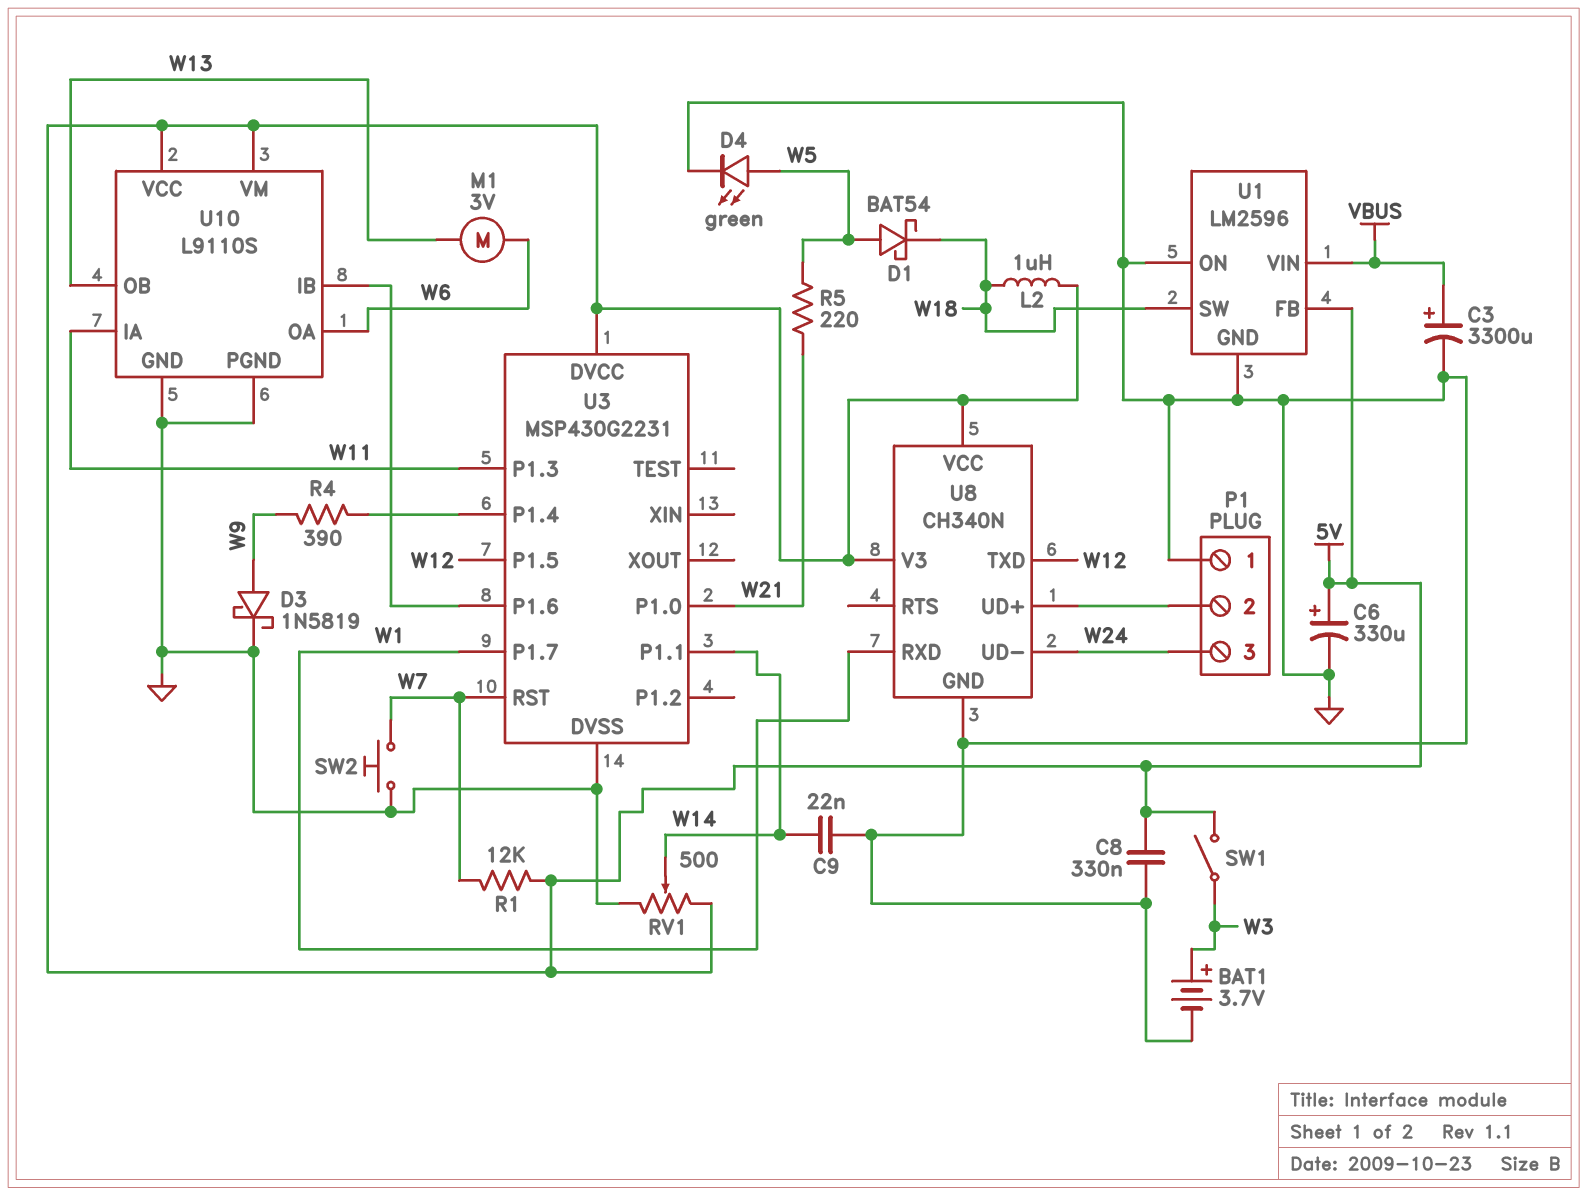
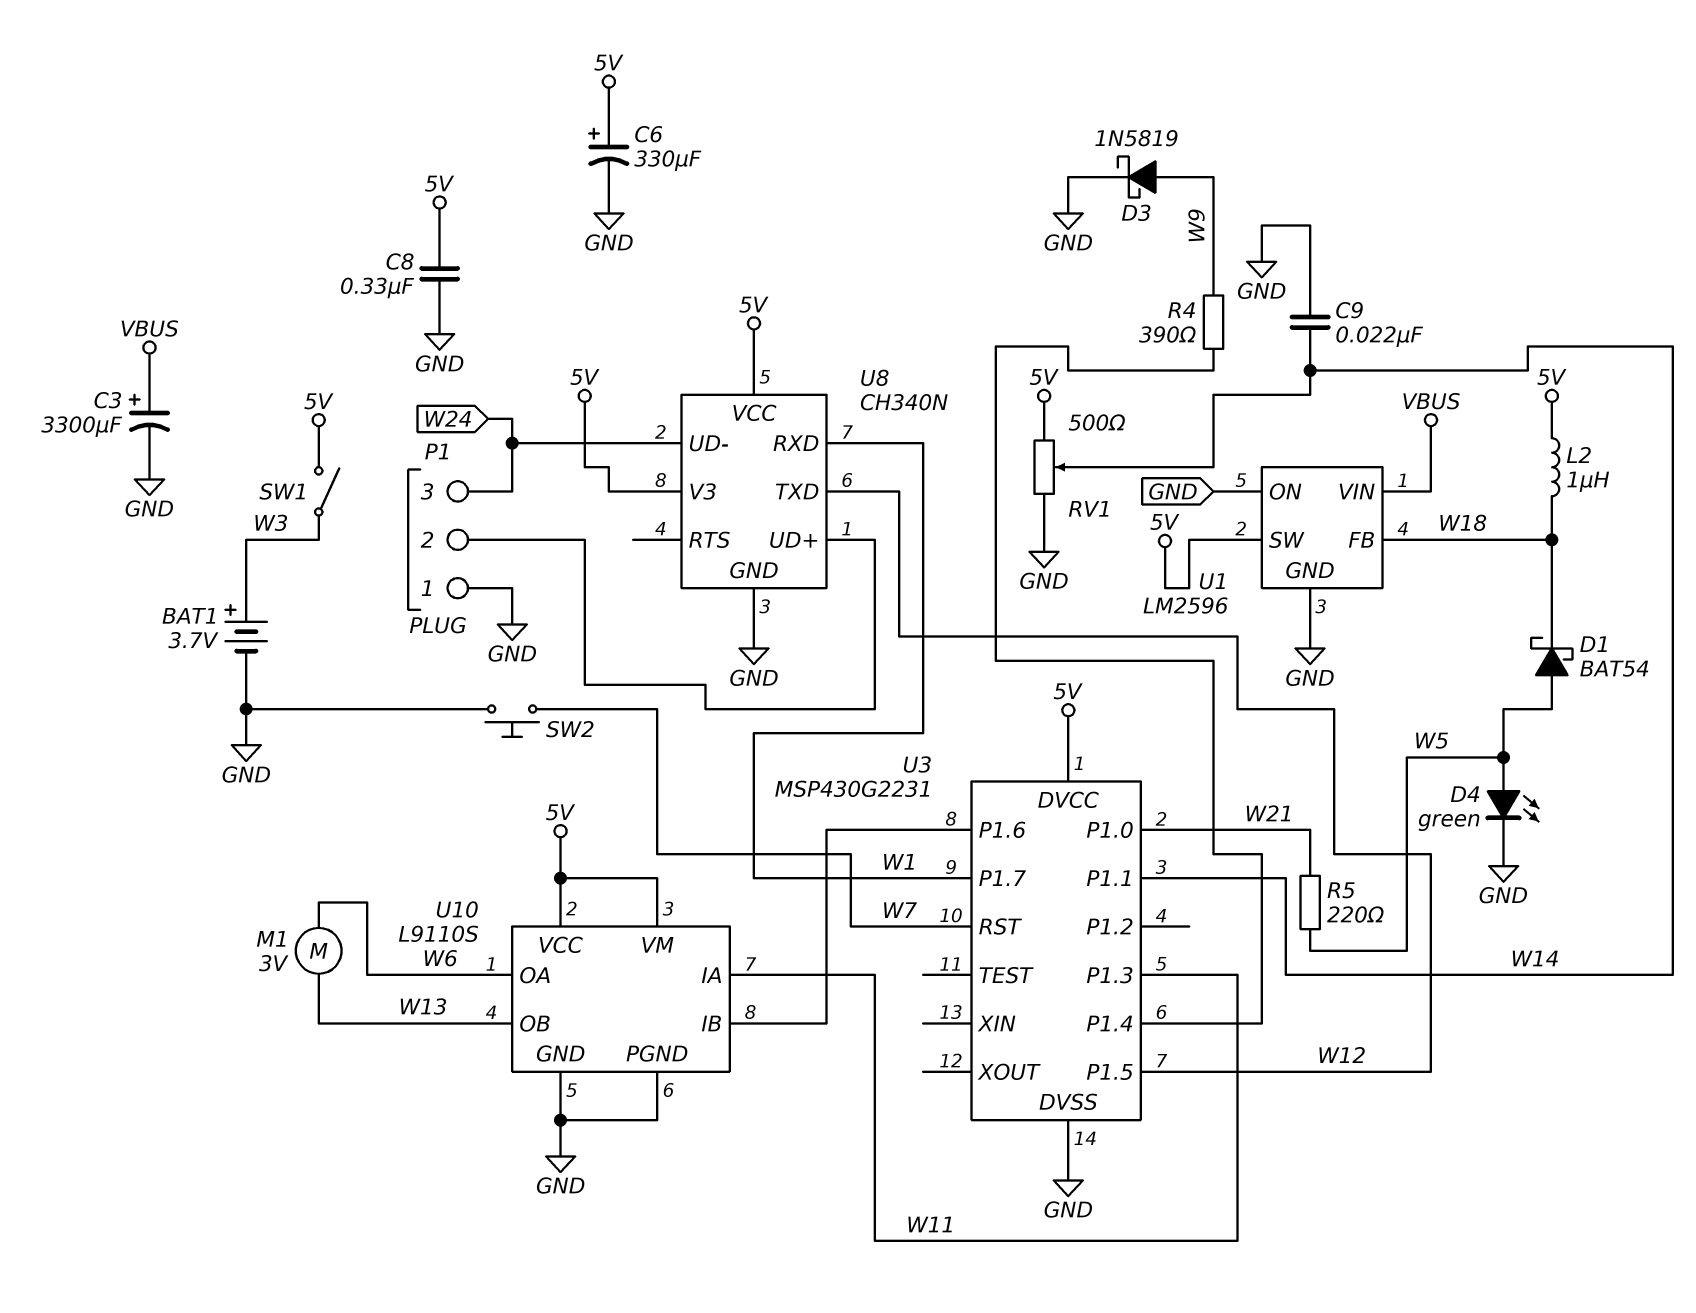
R1: 12k (5V, W7) -> none
U1 pin FB: 5V -> W18
U1 pin SW: W18 -> 5V

